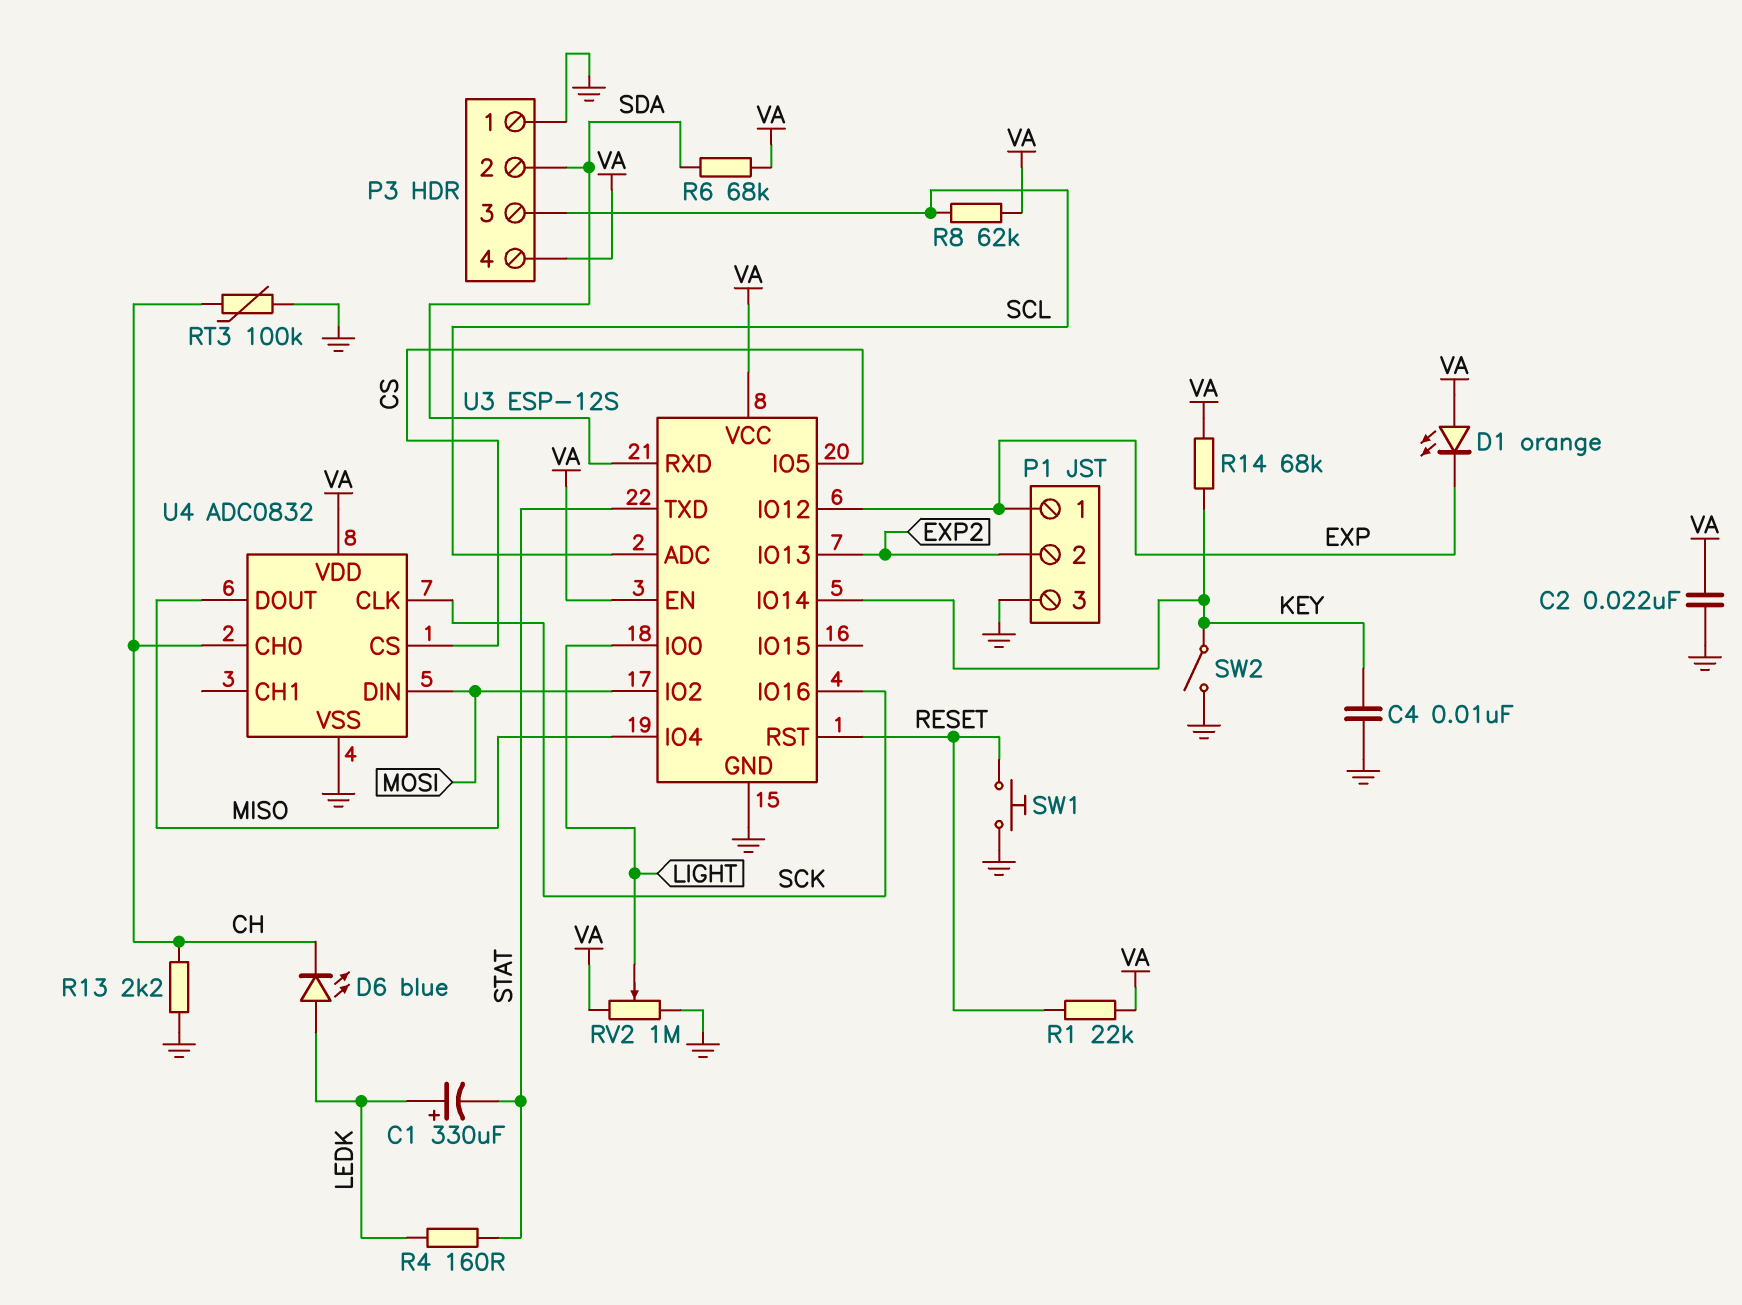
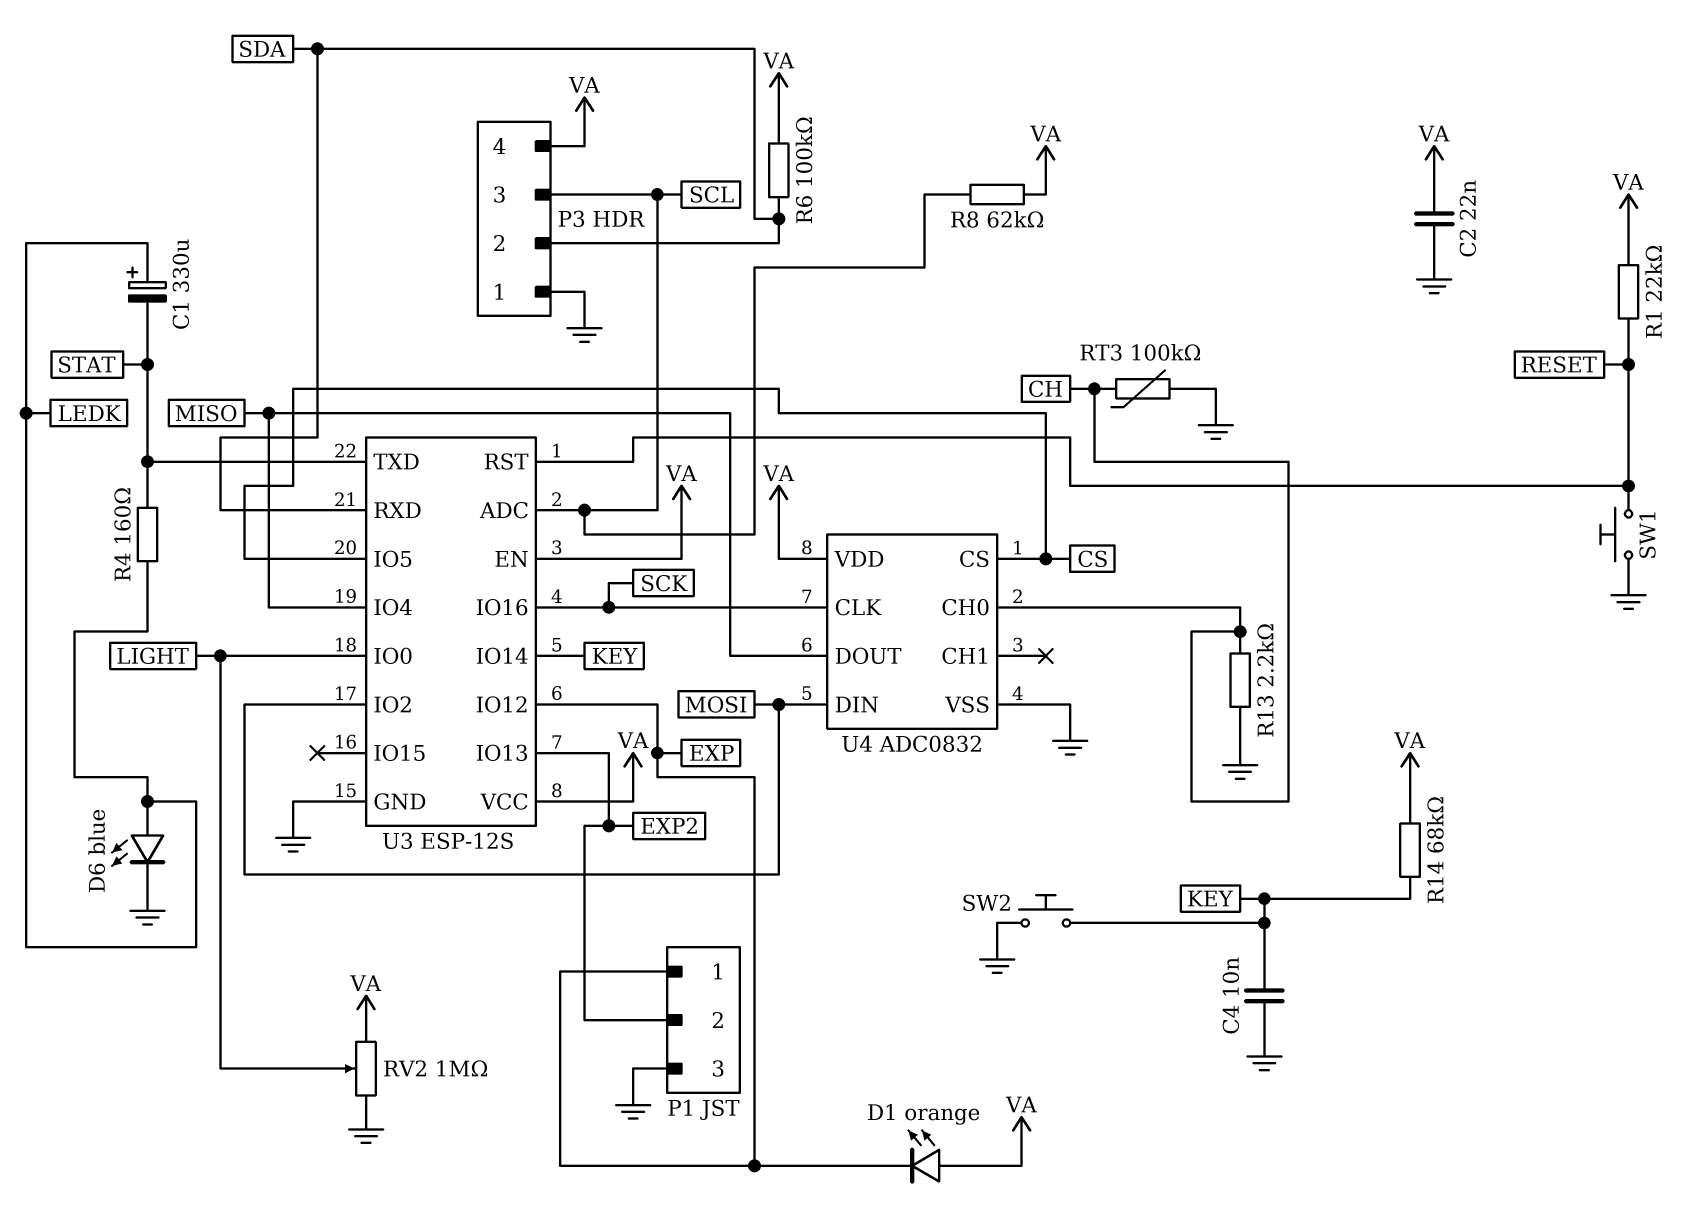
D6: LED blue (A LEDK, K CH) -> LED blue (A LEDK, K GND)
R6: 68k (SDA, VA) -> 100k (SDA, VA)
SW2: switch (GND, KEY) -> button (GND, KEY)

